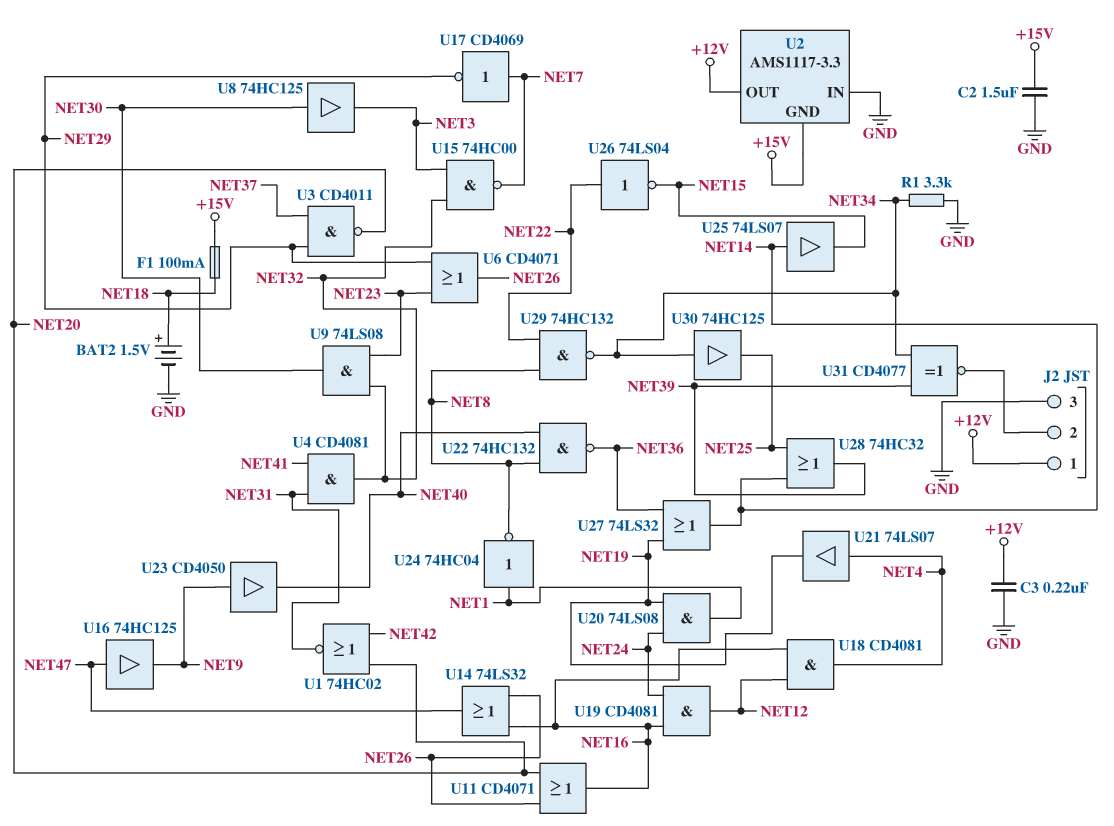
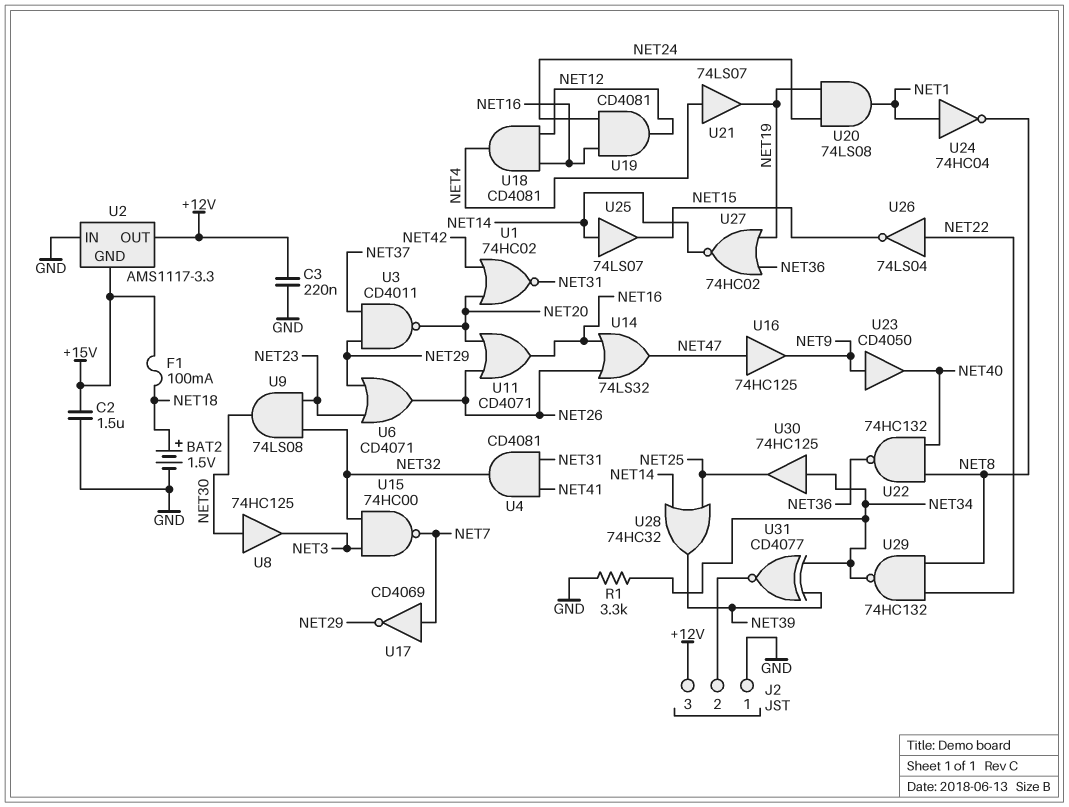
J2 pin 1: +12V -> GND
J2 pin 3: GND -> +12V
U27: OR 74LS32 (in NET19, in NET36, out NET14) -> NOR 74HC02 (in NET19, in NET36, out NET14)

